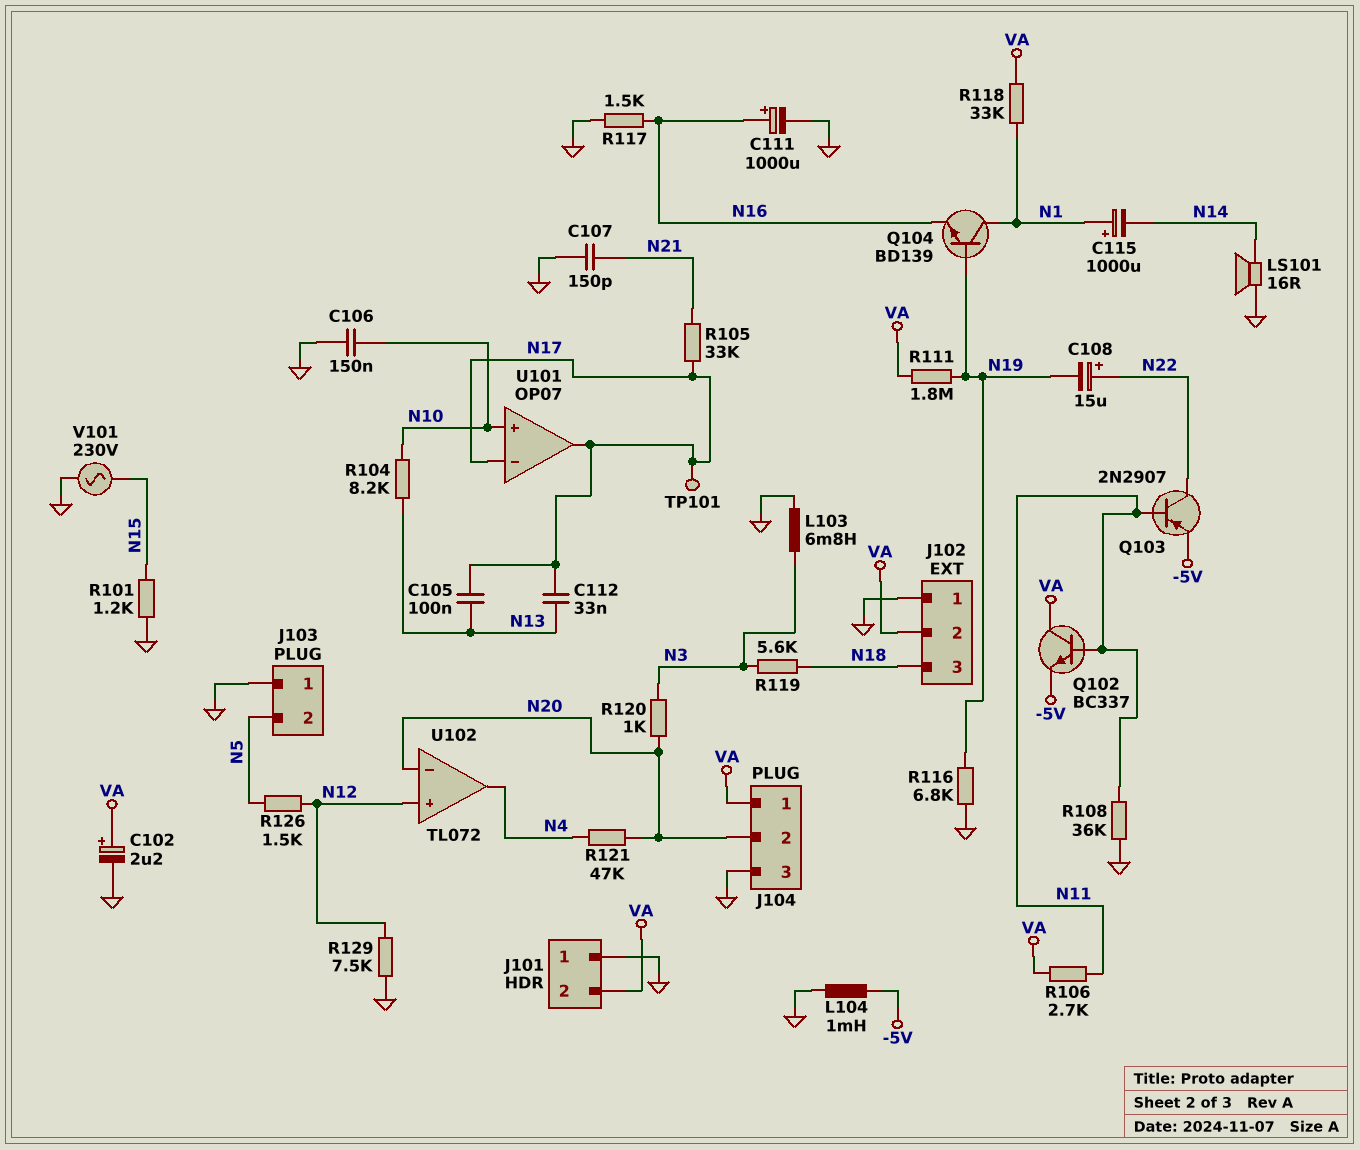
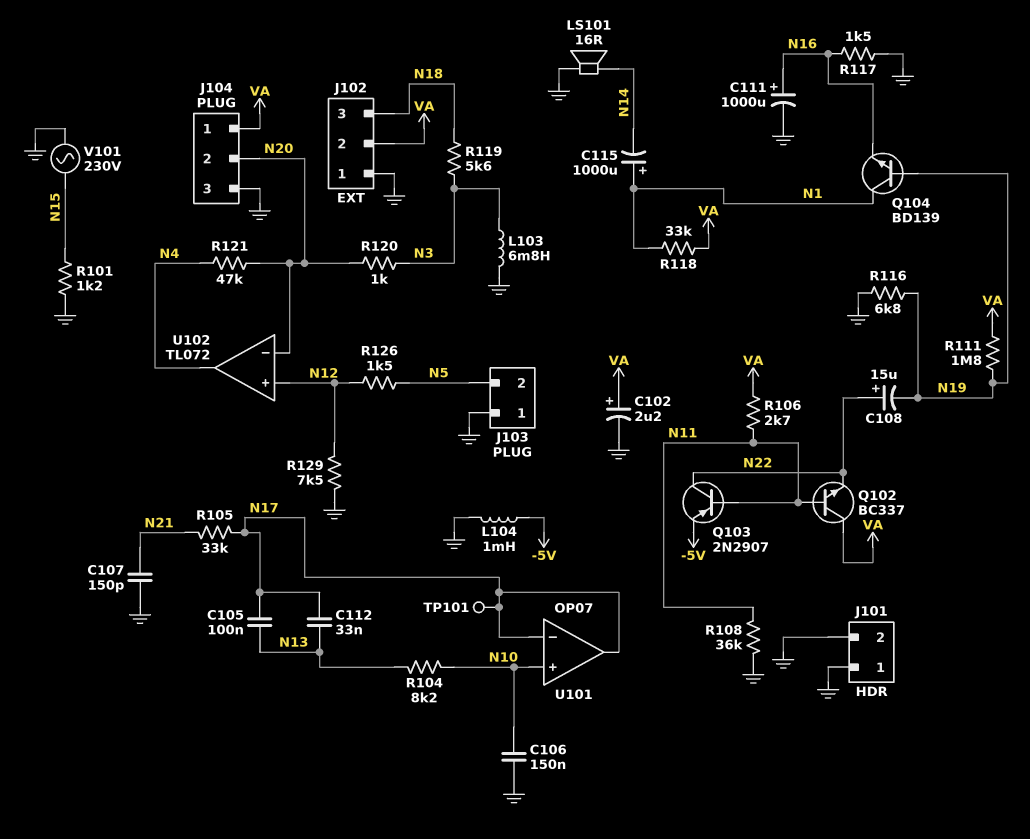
J101 pin 2: VA -> GND
Q102: NPN BC337 (B N11, C VA, E -5V) -> NPN BC337 (B N11, C VA, E N22)

